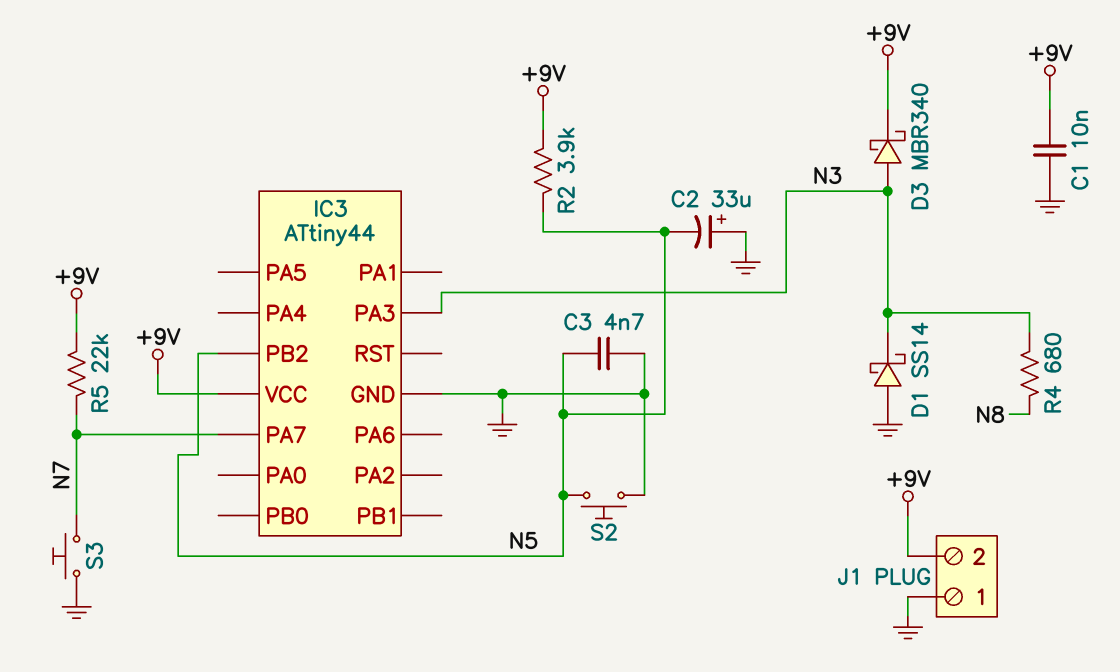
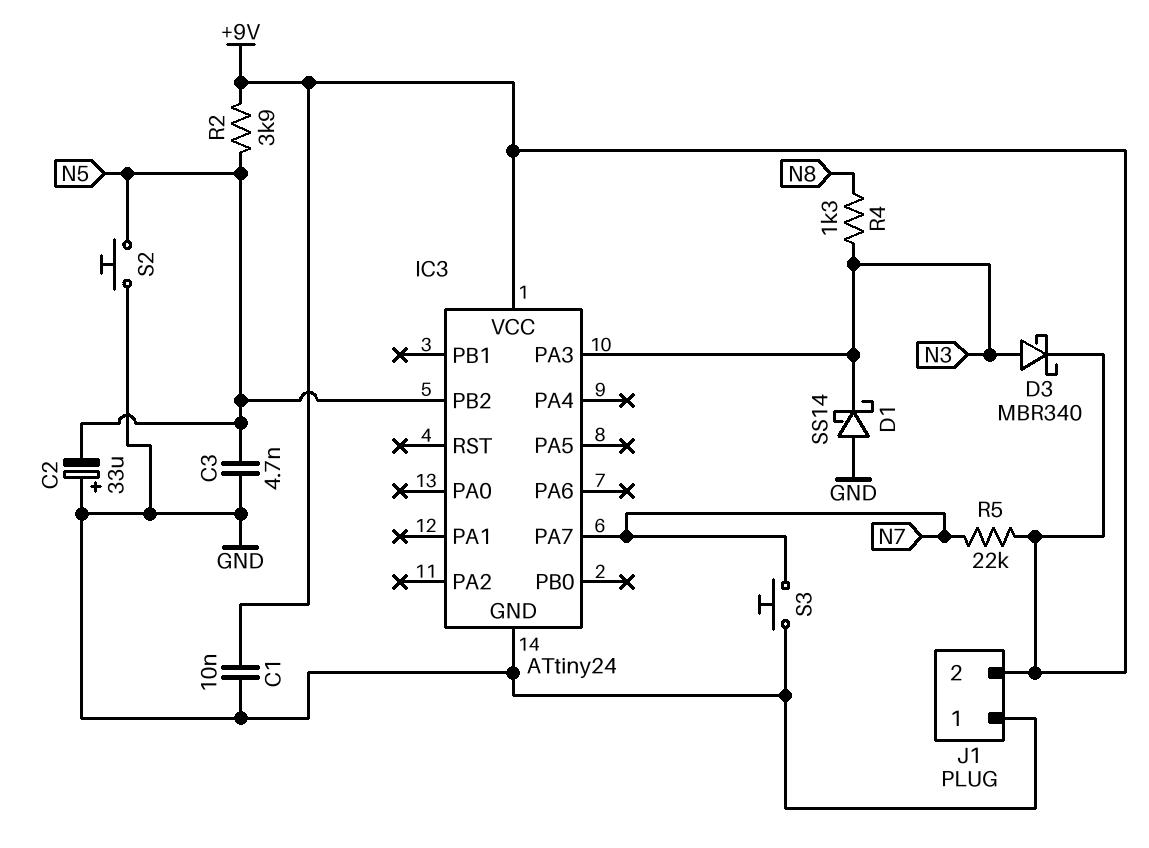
IC3: ATtiny44 -> ATtiny24
R4: 680 (N3, N8) -> 1.3k (N3, N8)

